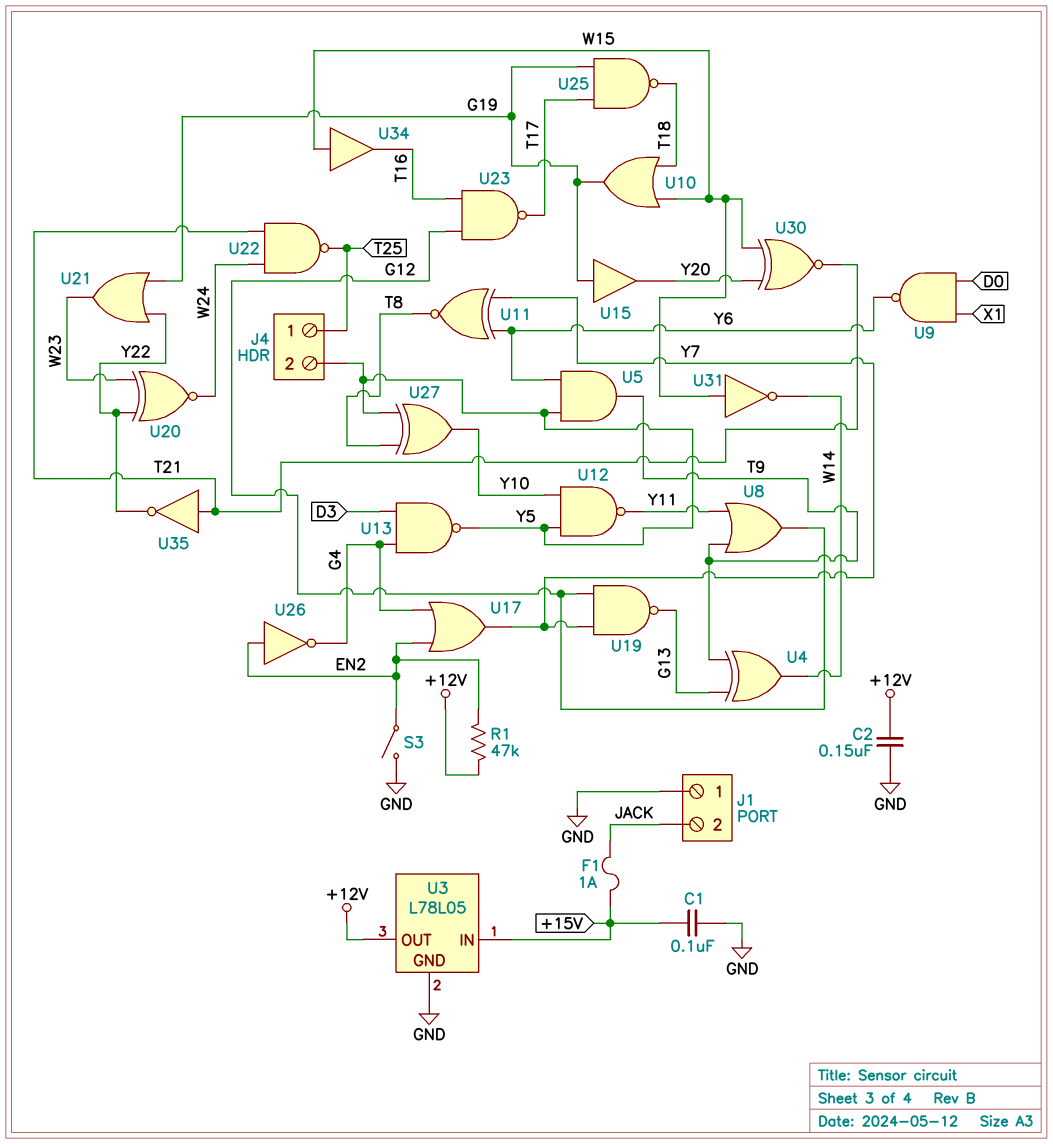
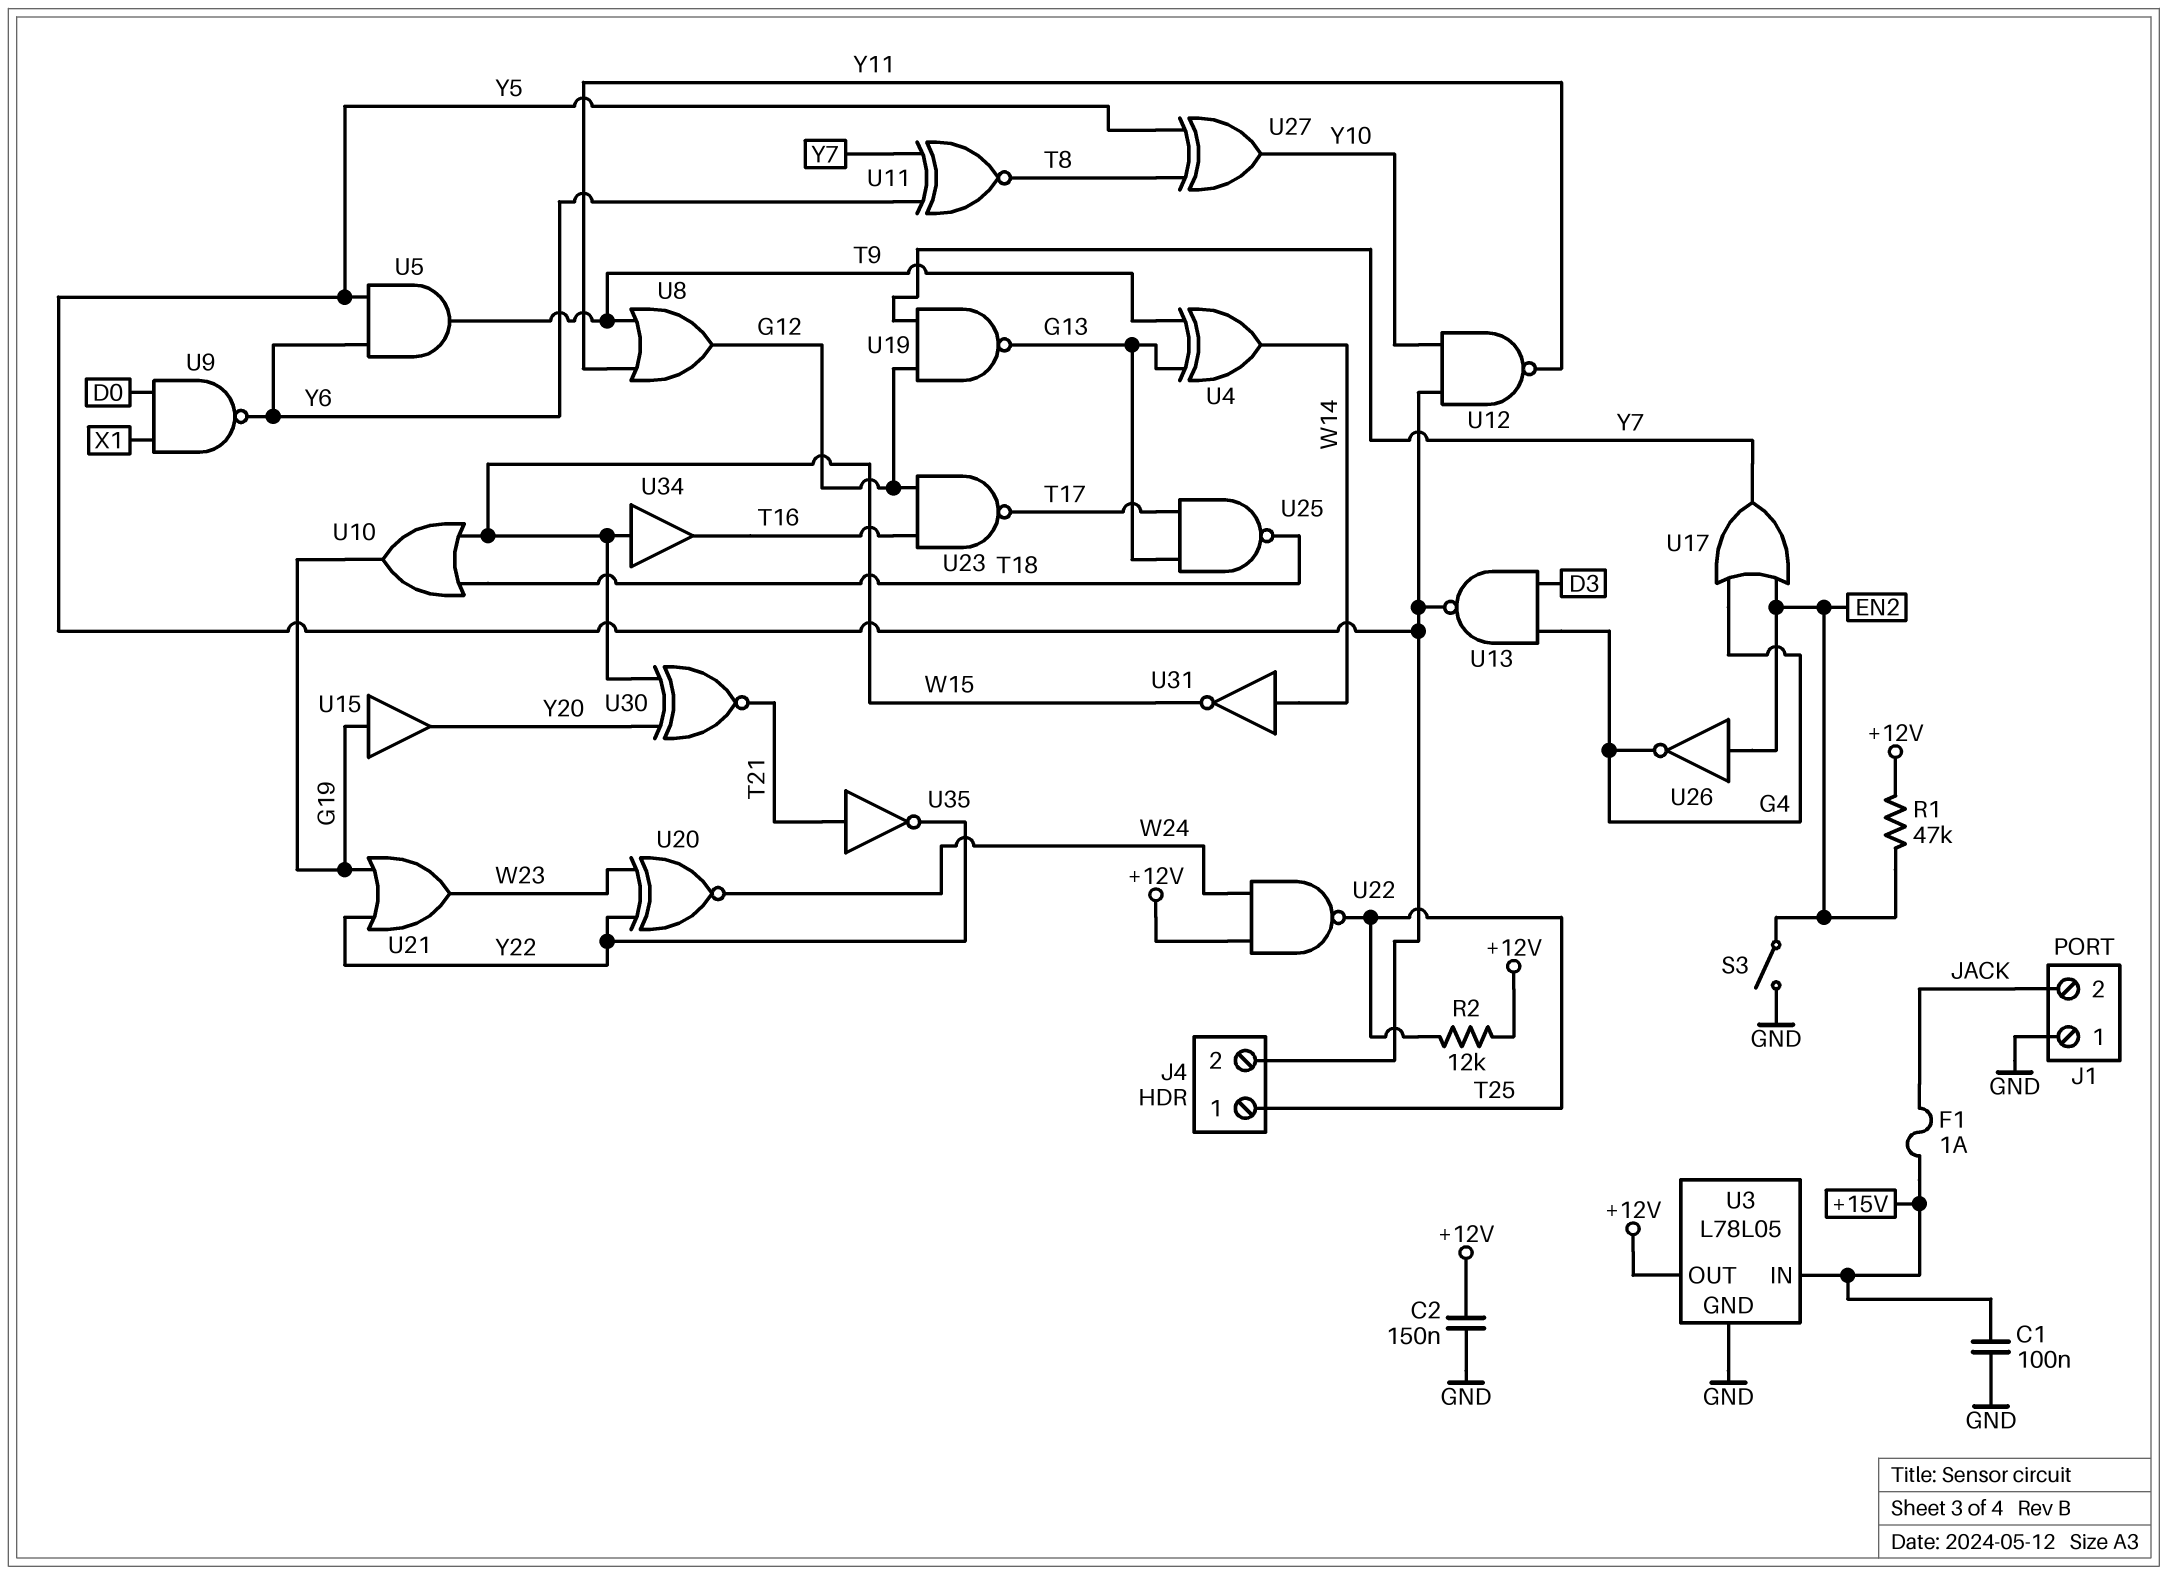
R2: none -> 12k (+12V, T25)
U22: NAND (in T21, in W24, out T25) -> NAND (in +12V, in W24, out T25)
U25: NAND (in G19, in T17, out T18) -> NAND (in G13, in T17, out T18)
U31: NOT (in W15, out W14) -> NOT (in W14, out W15)

